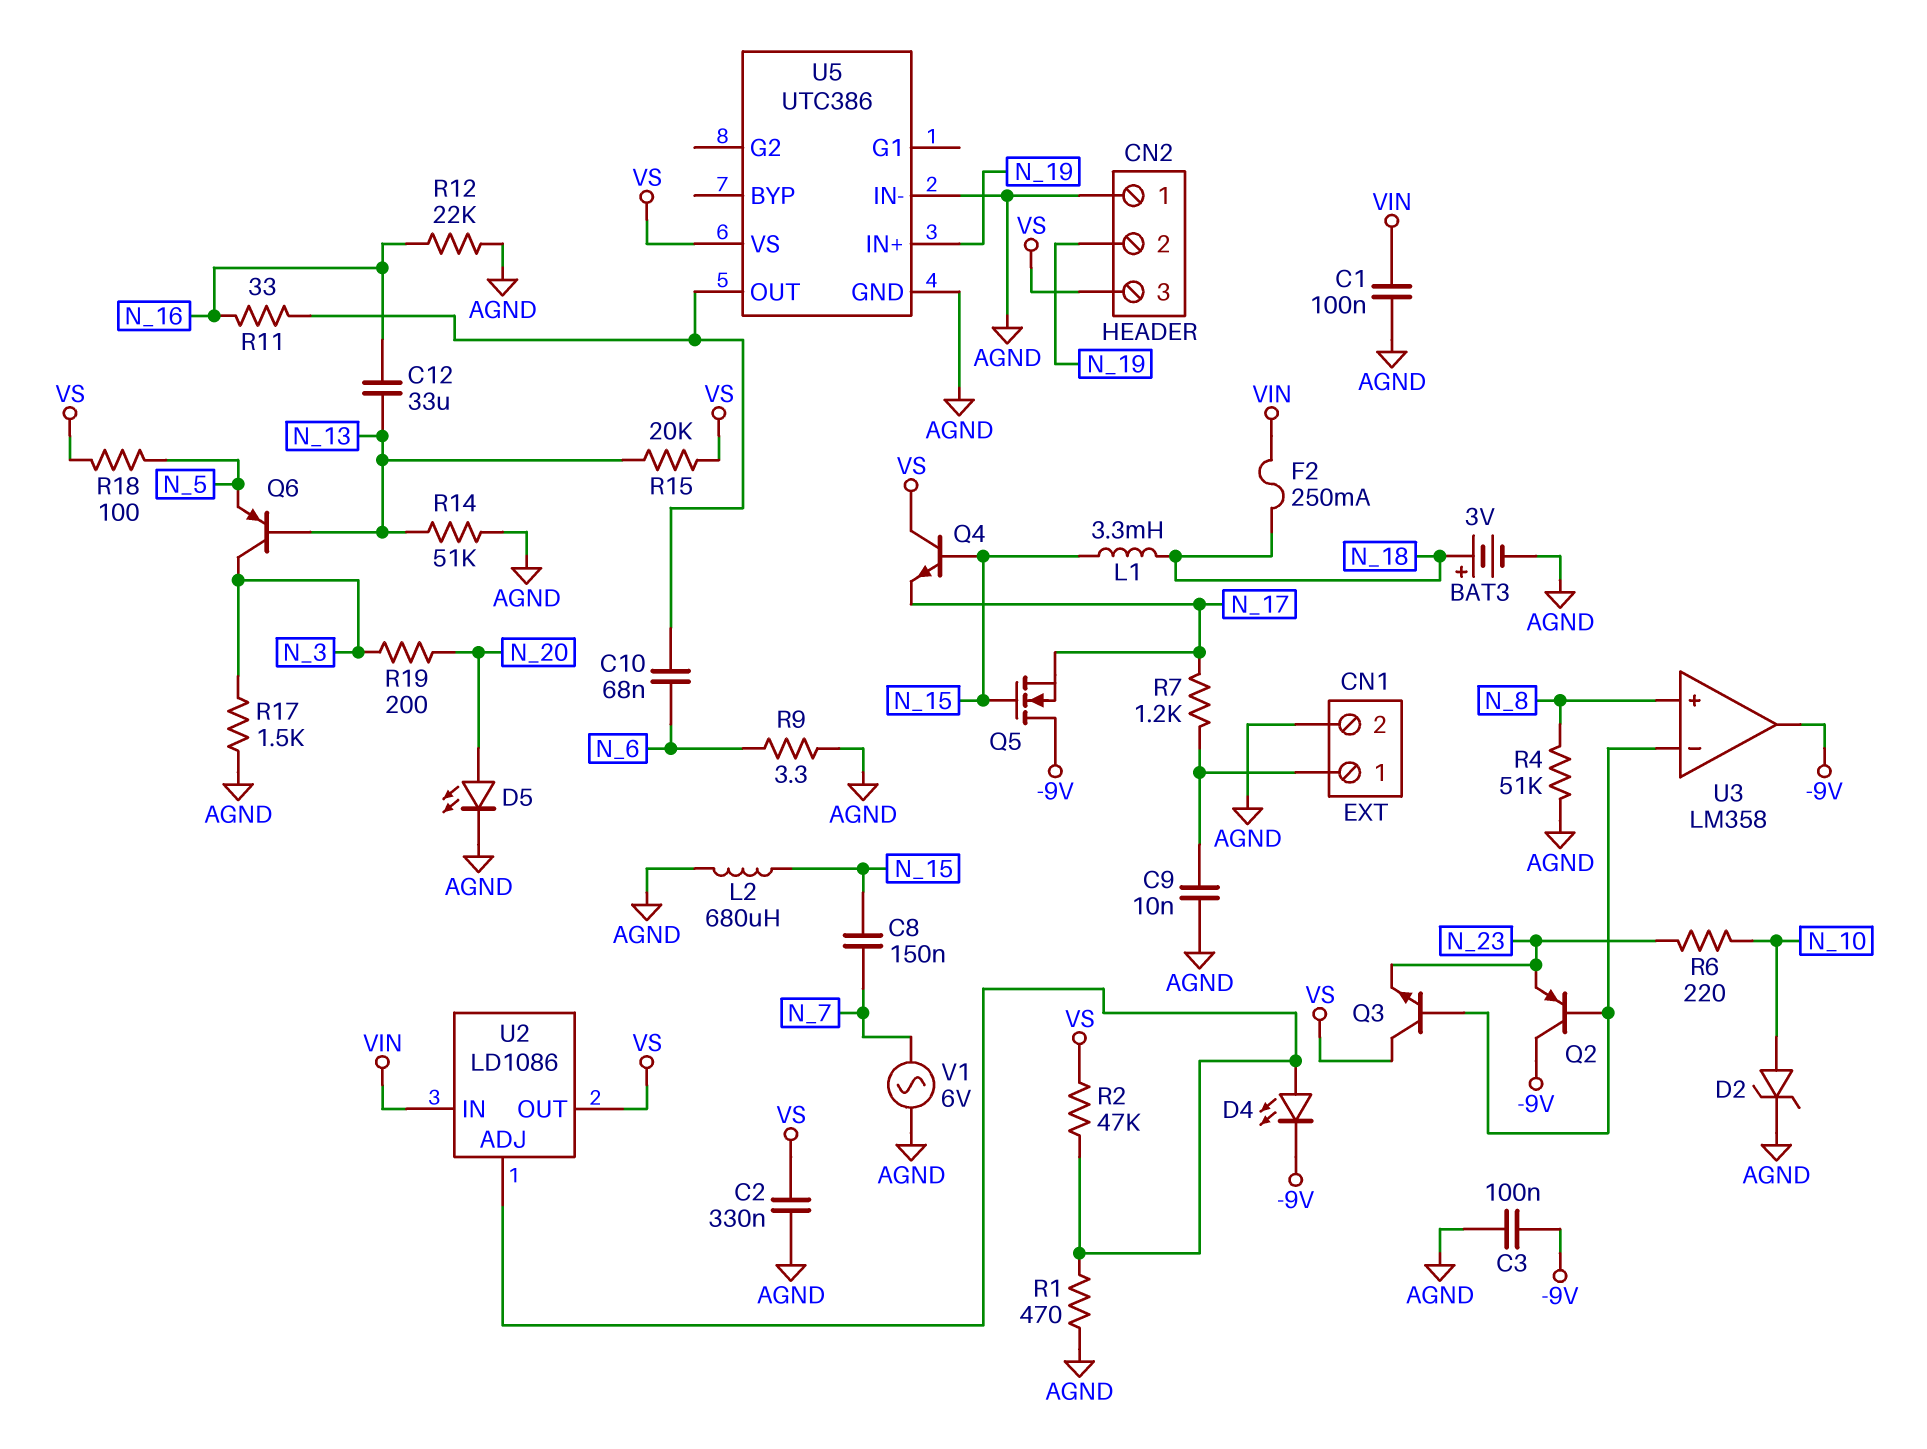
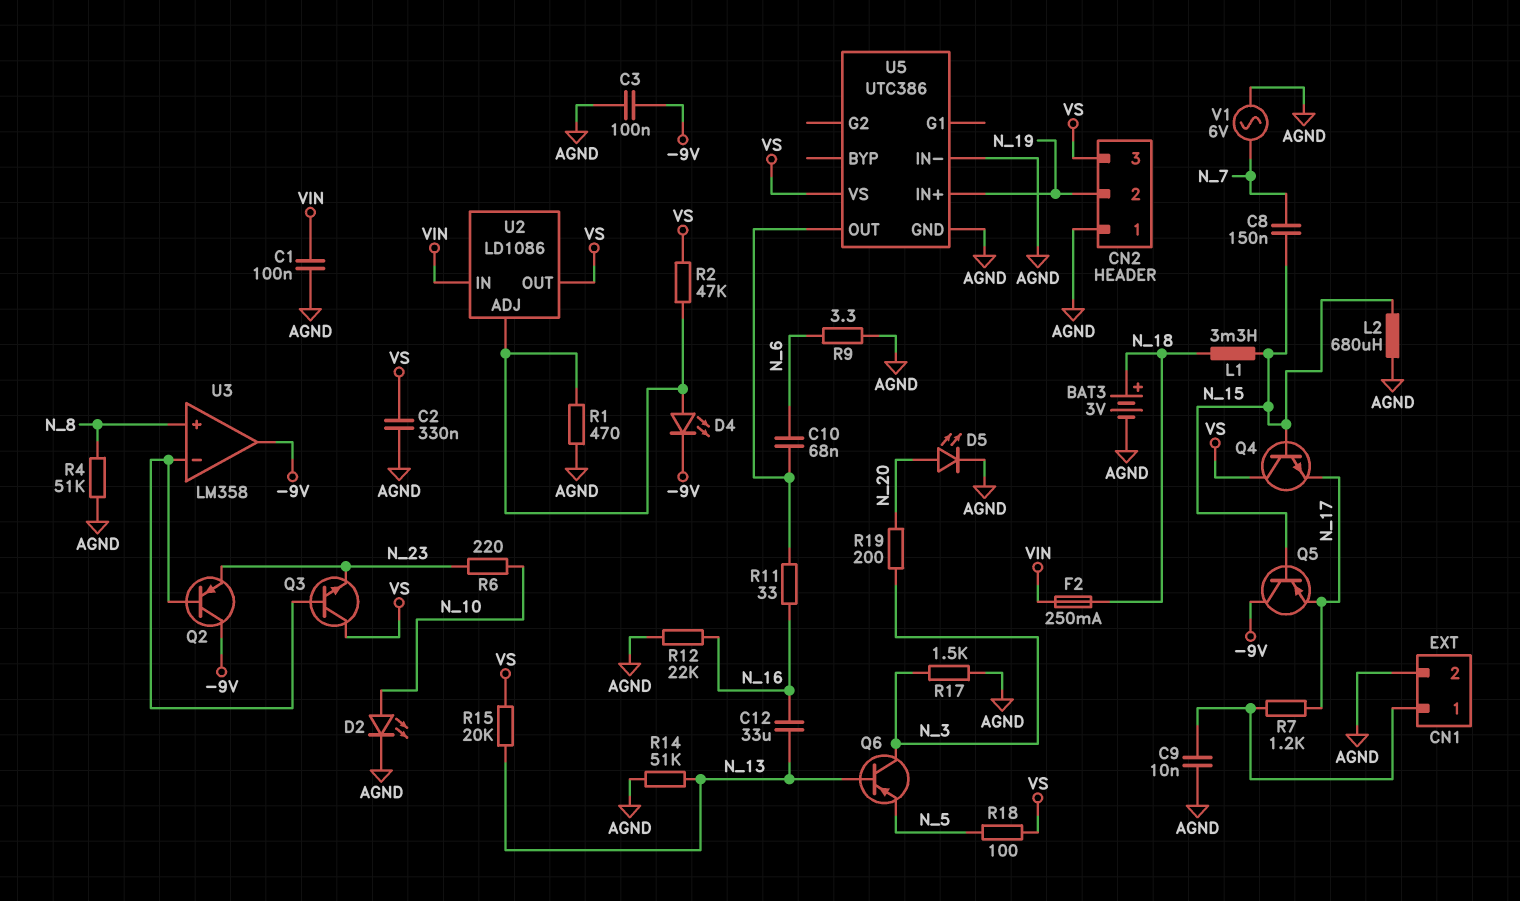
D2: zener (A N_10, K AGND) -> LED (A N_10, K AGND)
Q5: NMOS (G N_15, D -9V, S N_17) -> PNP (B N_15, C -9V, E N_17)

